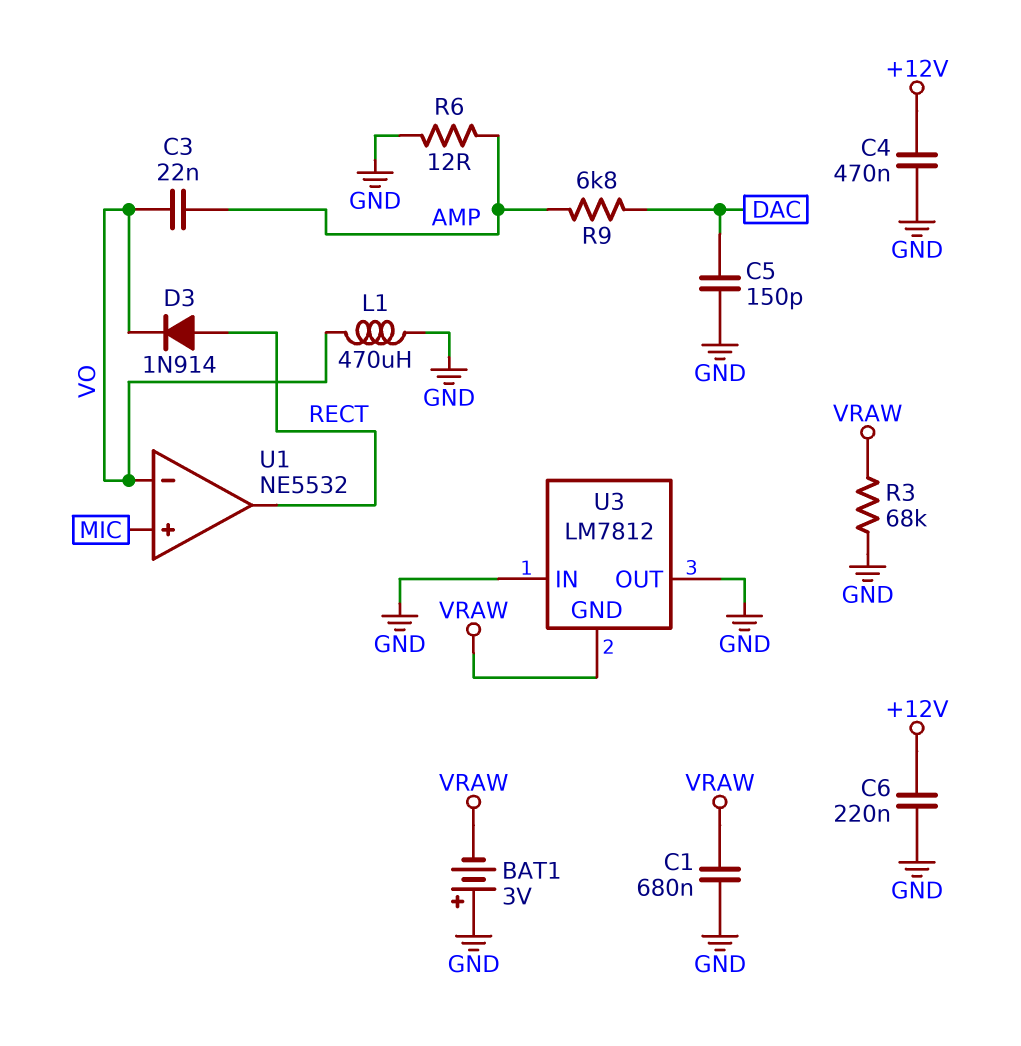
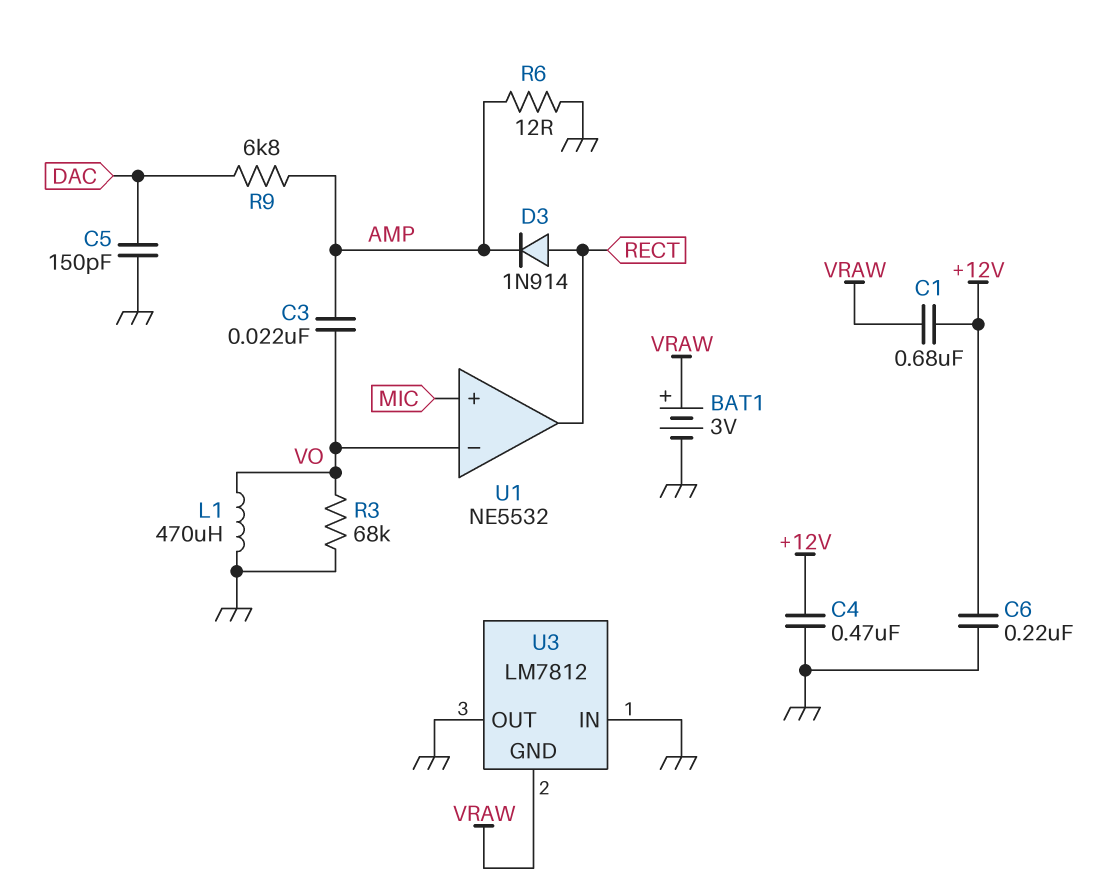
BAT1: 3V (plus GND, minus VRAW) -> 3V (plus VRAW, minus GND)
C1: 680nF (GND, VRAW) -> 680nF (+12V, VRAW)
D3: diode 1N914 (A RECT, K VO) -> diode 1N914 (A RECT, K AMP)
R3: 68k (GND, VRAW) -> 68k (GND, VO)

